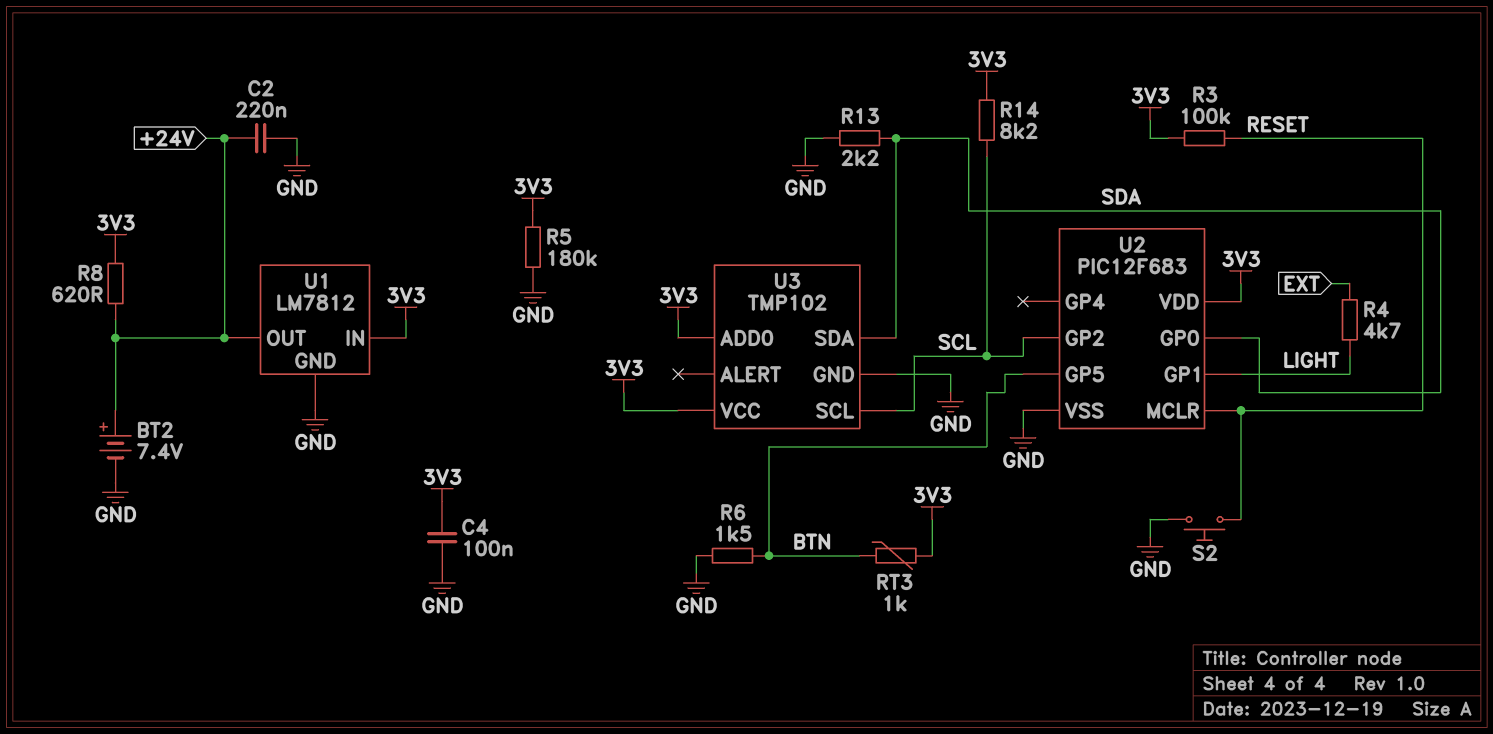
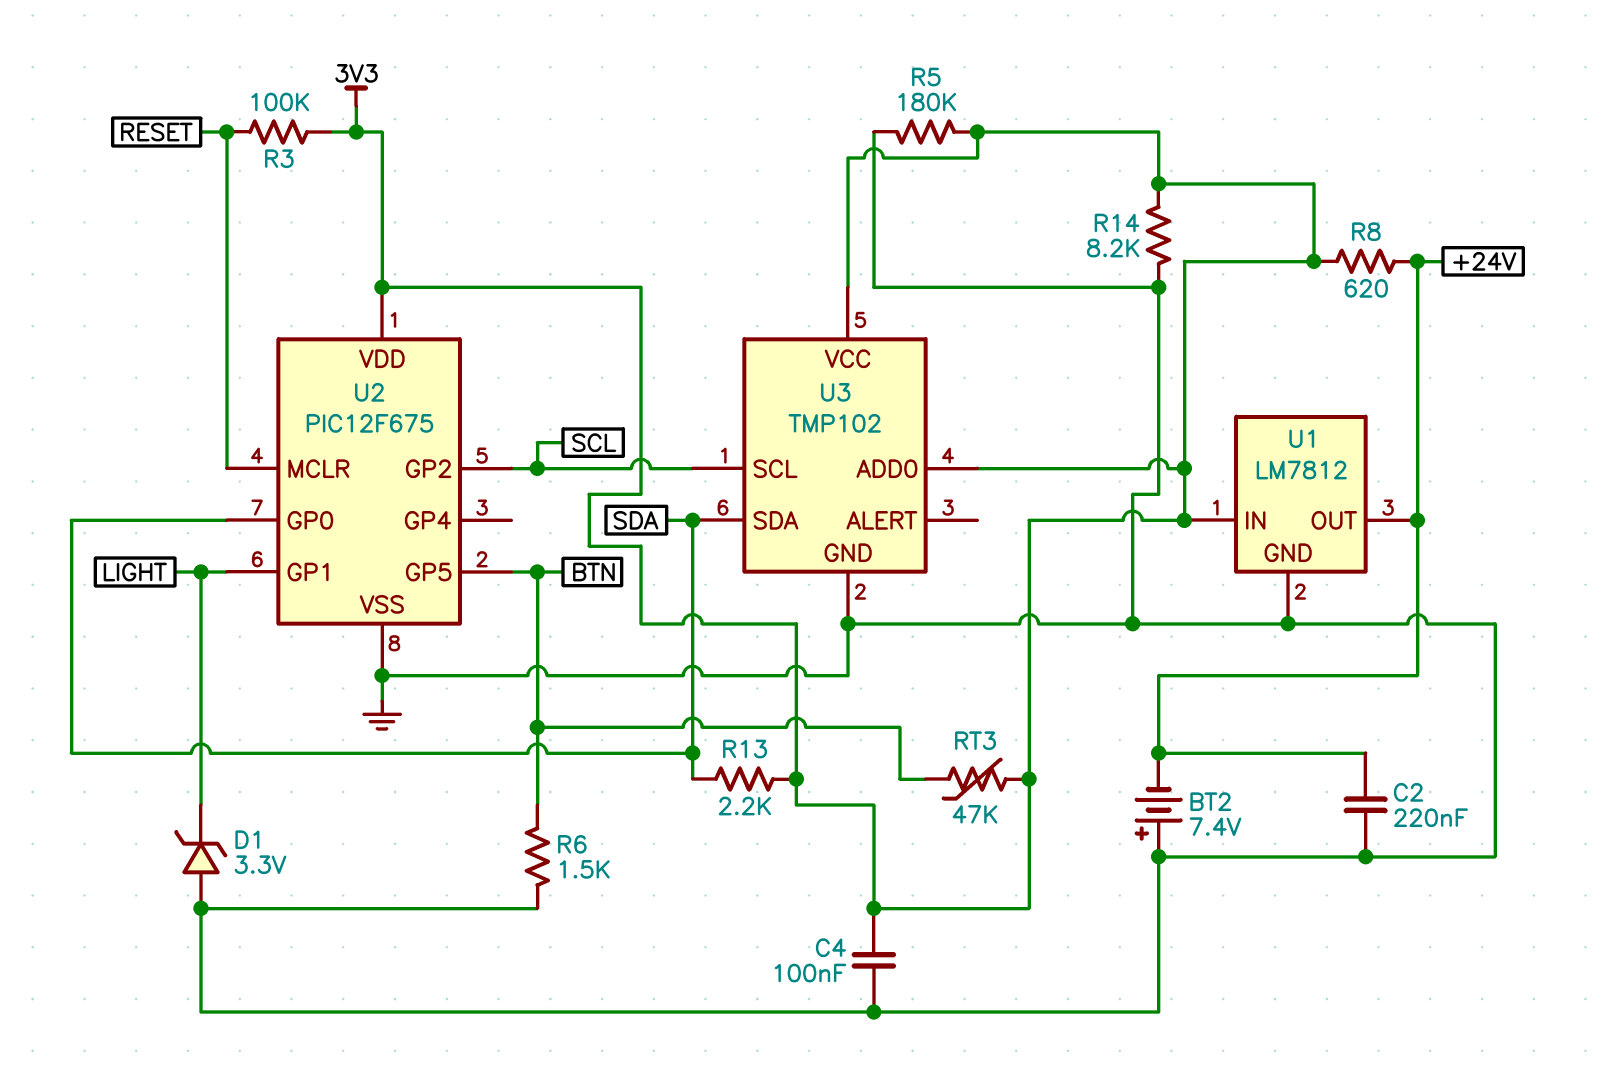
BT2: 7.4V (plus +24V, minus GND) -> 7.4V (plus GND, minus +24V)
D1: none -> zener 3.3V (A GND, K LIGHT)
R4: 4.7k (EXT, LIGHT) -> none
R13: 2.2k (GND, SDA) -> 2.2k (3V3, SDA)
R14: 8.2k (3V3, SCL) -> 8.2k (3V3, GND)
RT3: 1k (3V3, BTN) -> 47k (3V3, BTN)
S2: button (GND, RESET) -> none
U2: PIC12F683 -> PIC12F675

